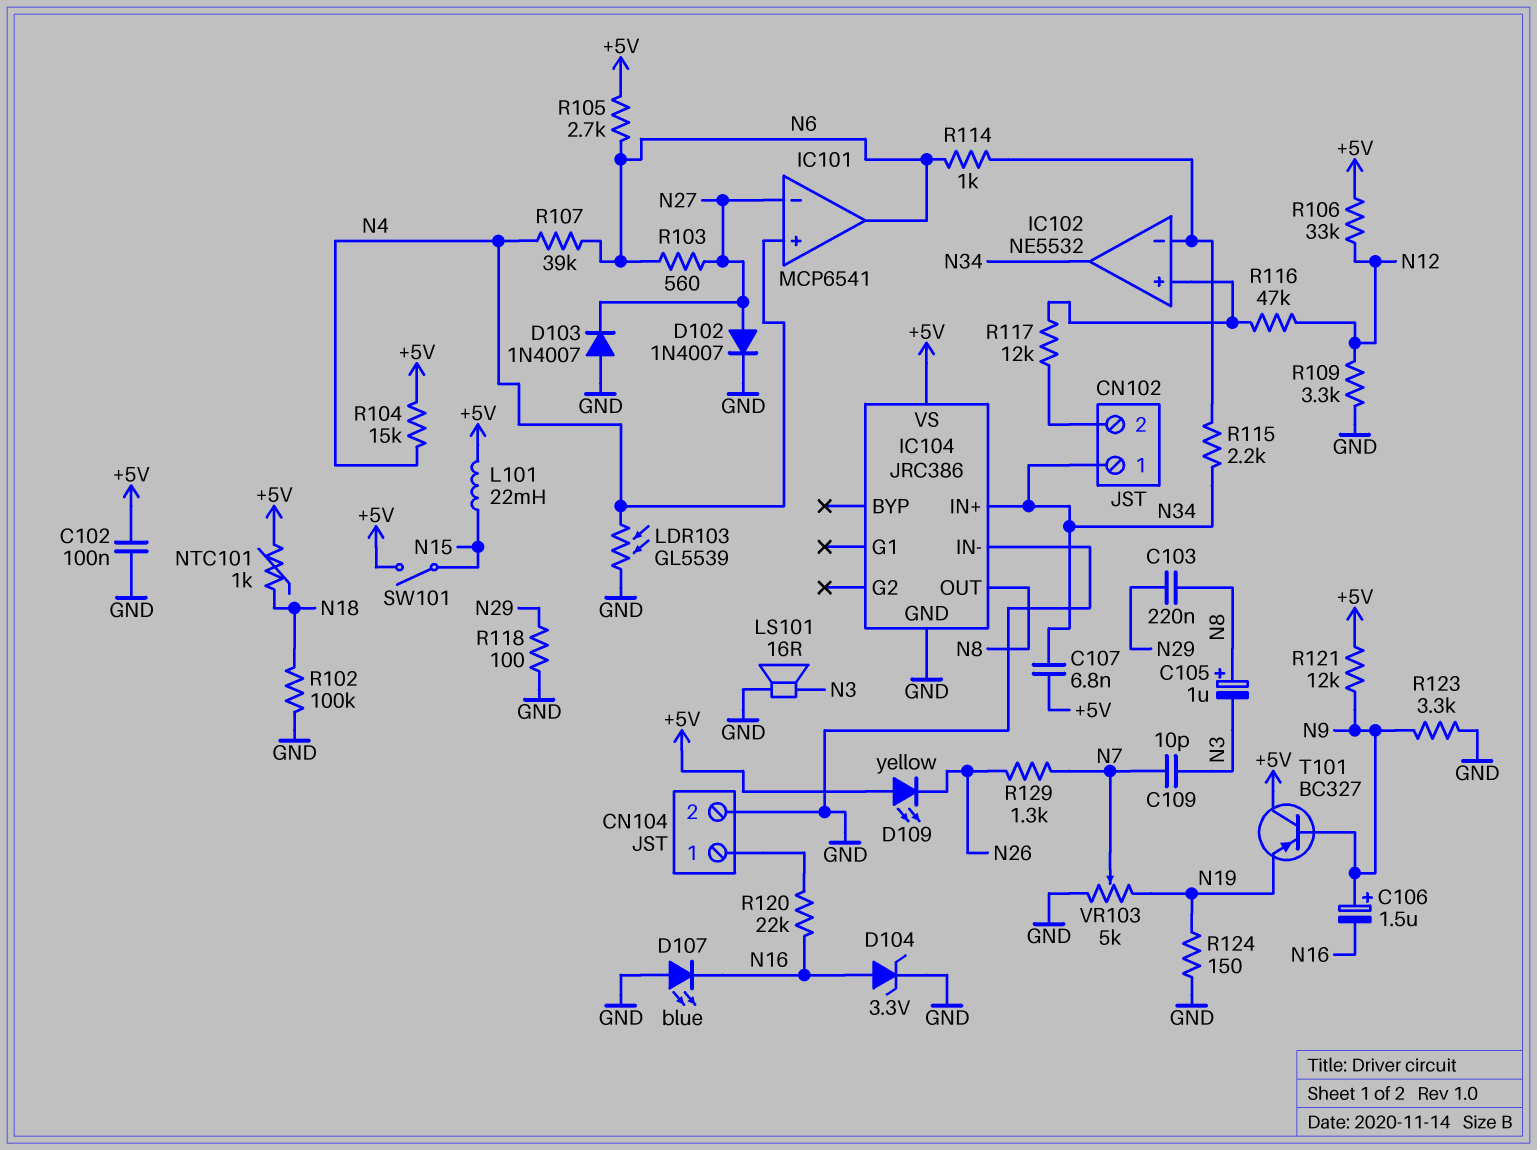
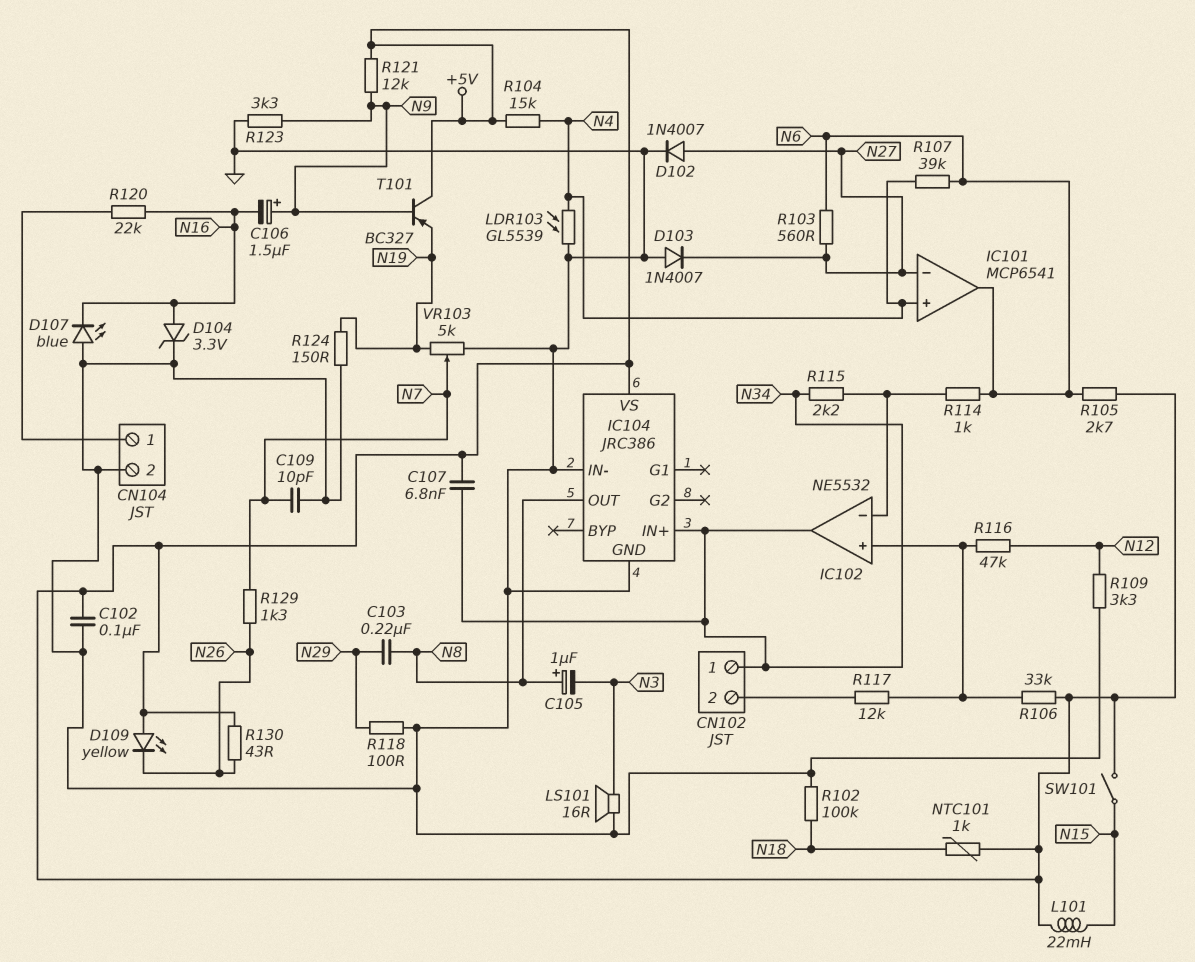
C109: 10pF (N3, N7) -> 10pF (GND, N7)
R106: 33k (+5V, N12) -> 33k (+5V, IC102/in+)
R130: none -> 43 (+5V, N26)

